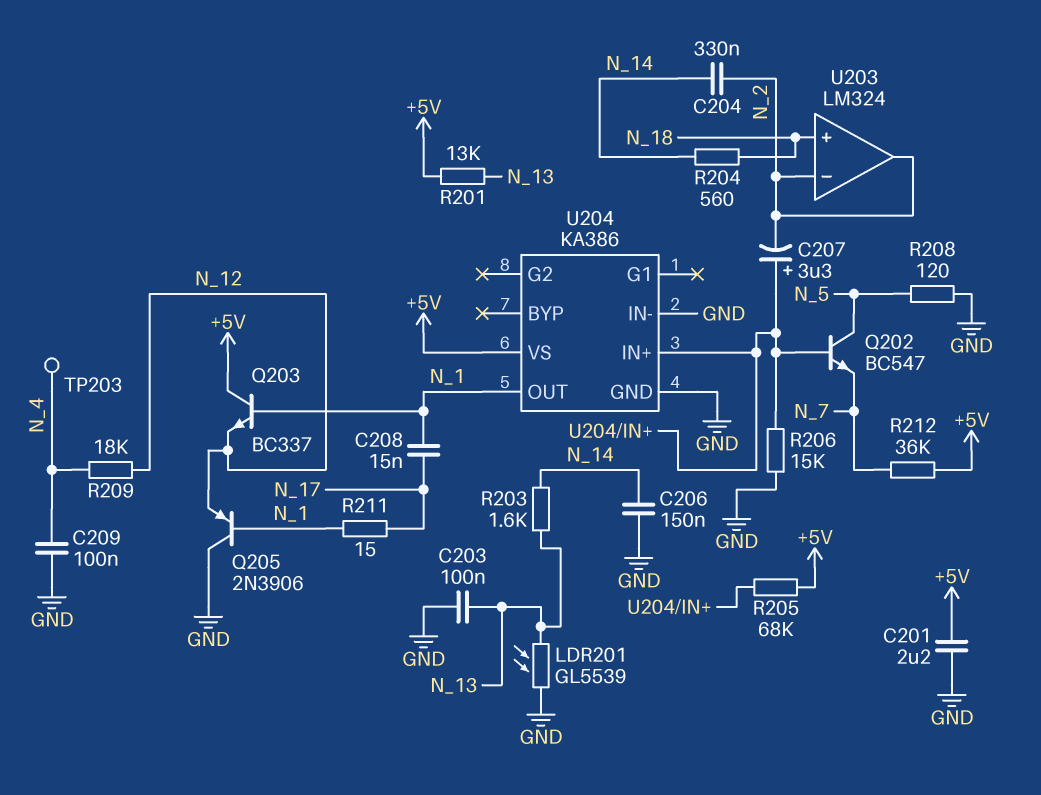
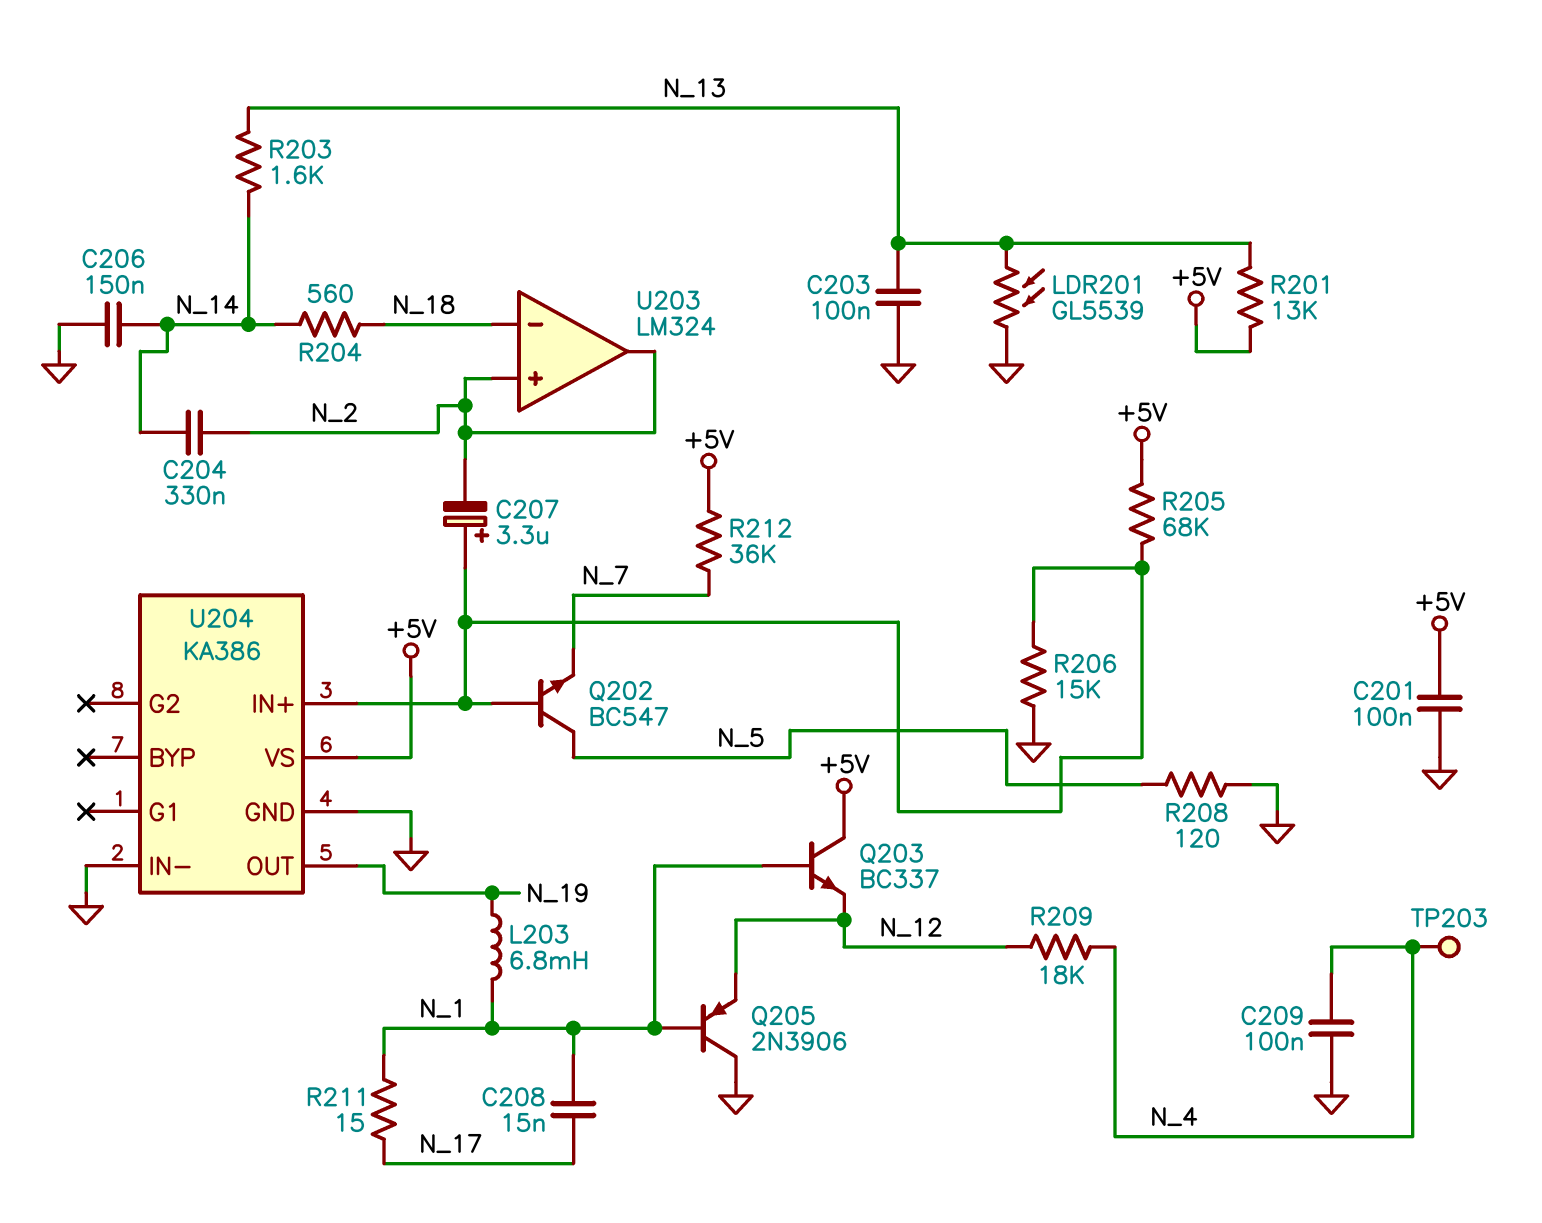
C201: 2.2uF (+5V, GND) -> 100nF (+5V, GND)
L203: none -> 6.8mH (N_1, N_19)
U203 pin in+: N_18 -> N_2
U203 pin in-: N_2 -> N_18
U204 pin OUT: N_1 -> N_19

